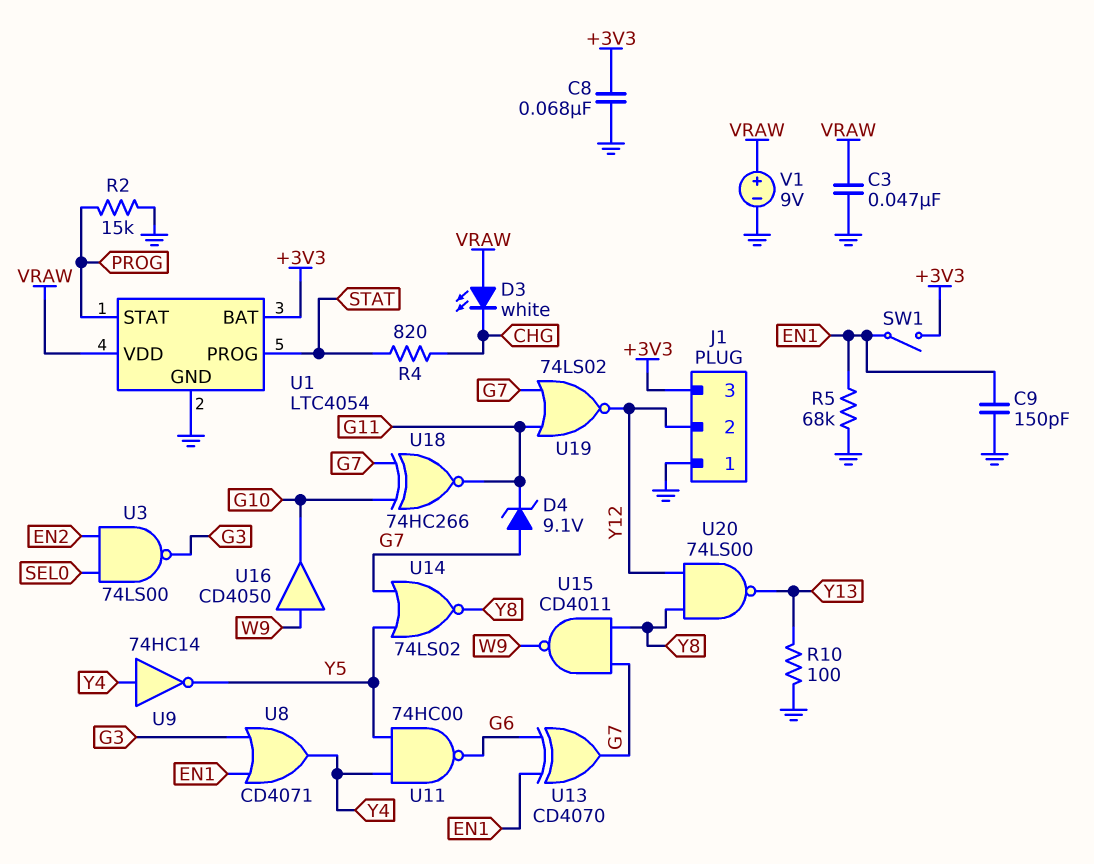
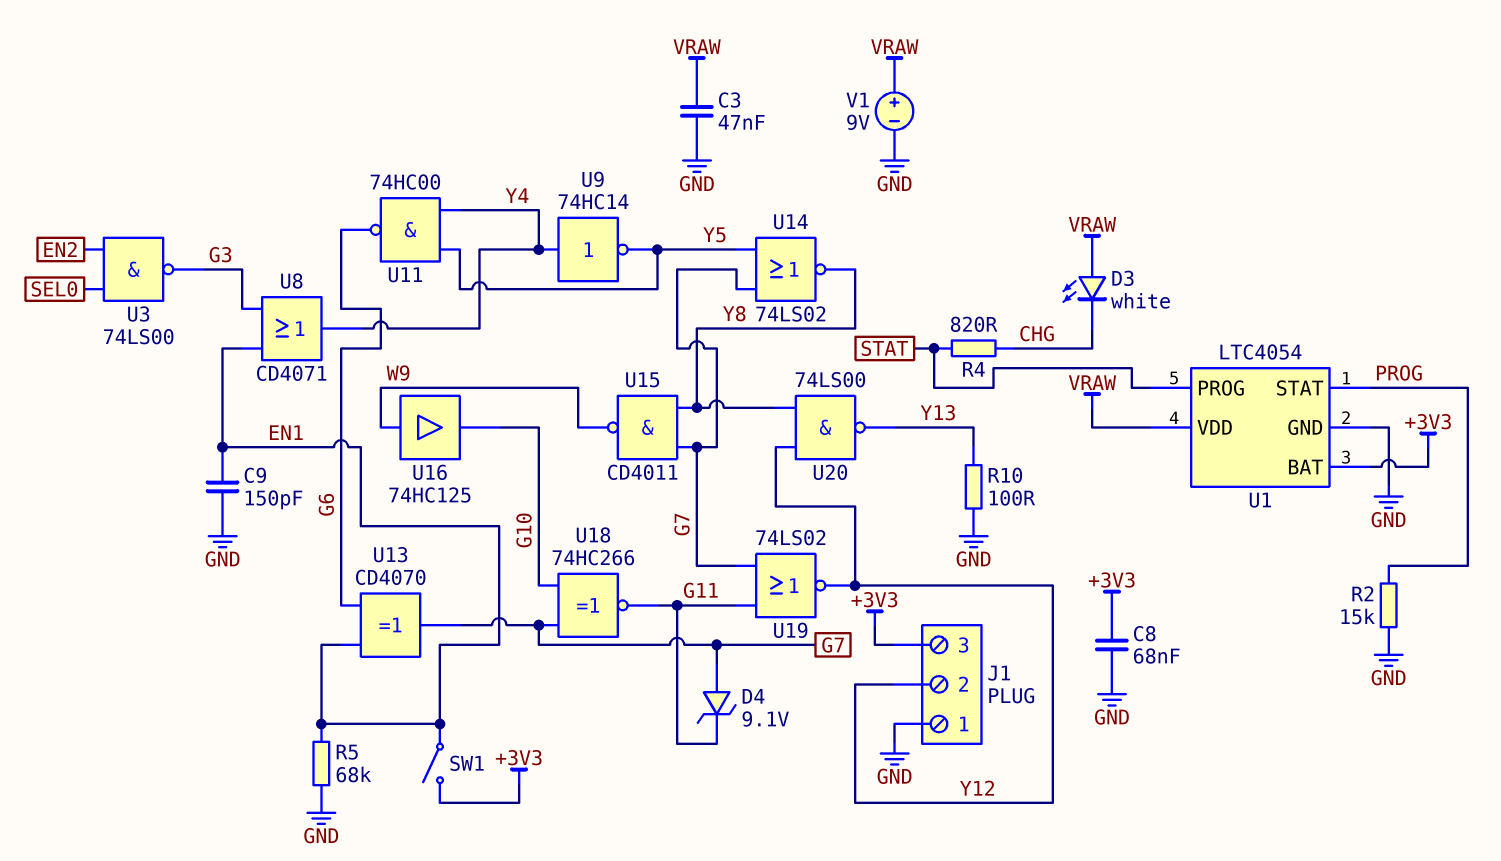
U16: buffer CD4050 (in W9, out G10) -> buffer 74HC125 (in W9, out G10)

